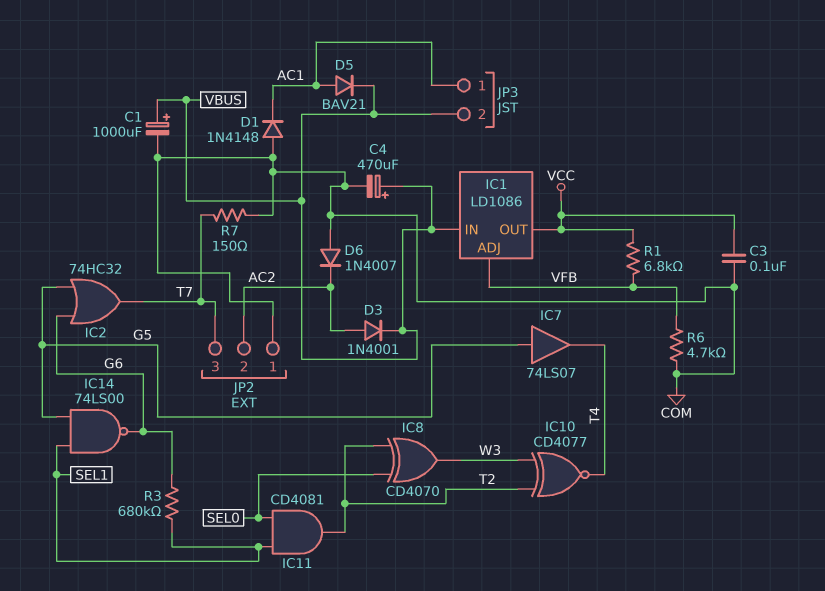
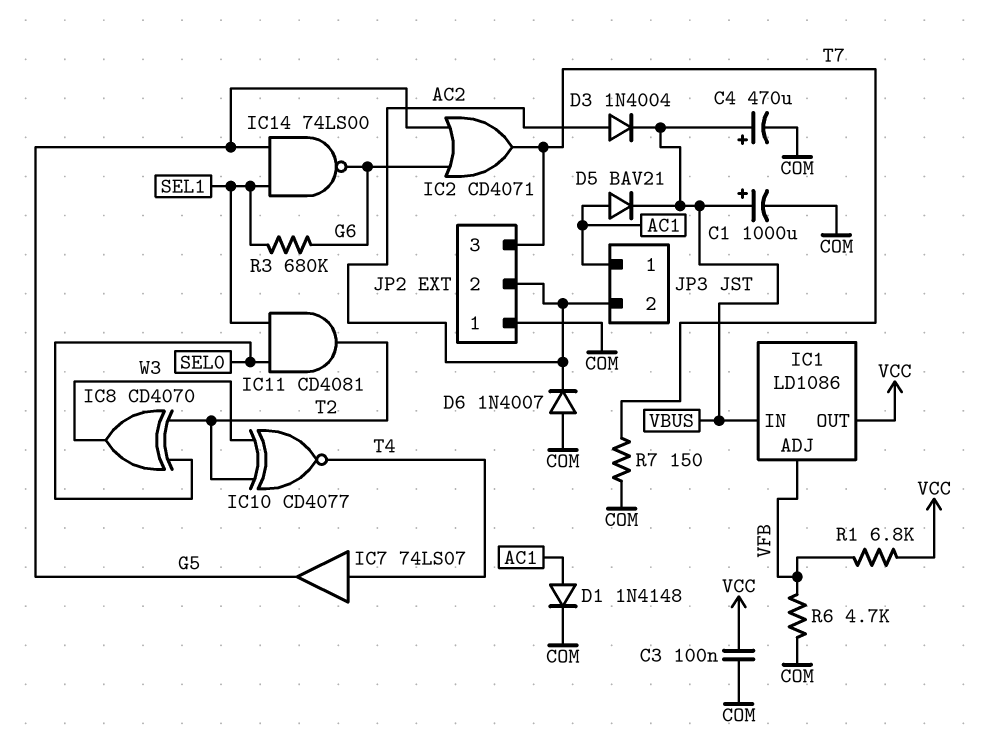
D1: diode 1N4148 (A COM, K AC1) -> diode 1N4148 (A AC1, K COM)
D3: diode 1N4001 (A AC2, K VBUS) -> diode 1N4004 (A AC2, K VBUS)
IC2: OR 74HC32 (in G5, in G6, out T7) -> OR CD4071 (in G5, in G6, out T7)
IC7: buffer 74LS07 (in G5, out T4) -> buffer 74LS07 (in T4, out G5)
JP3 pin 2: VBUS -> AC2

